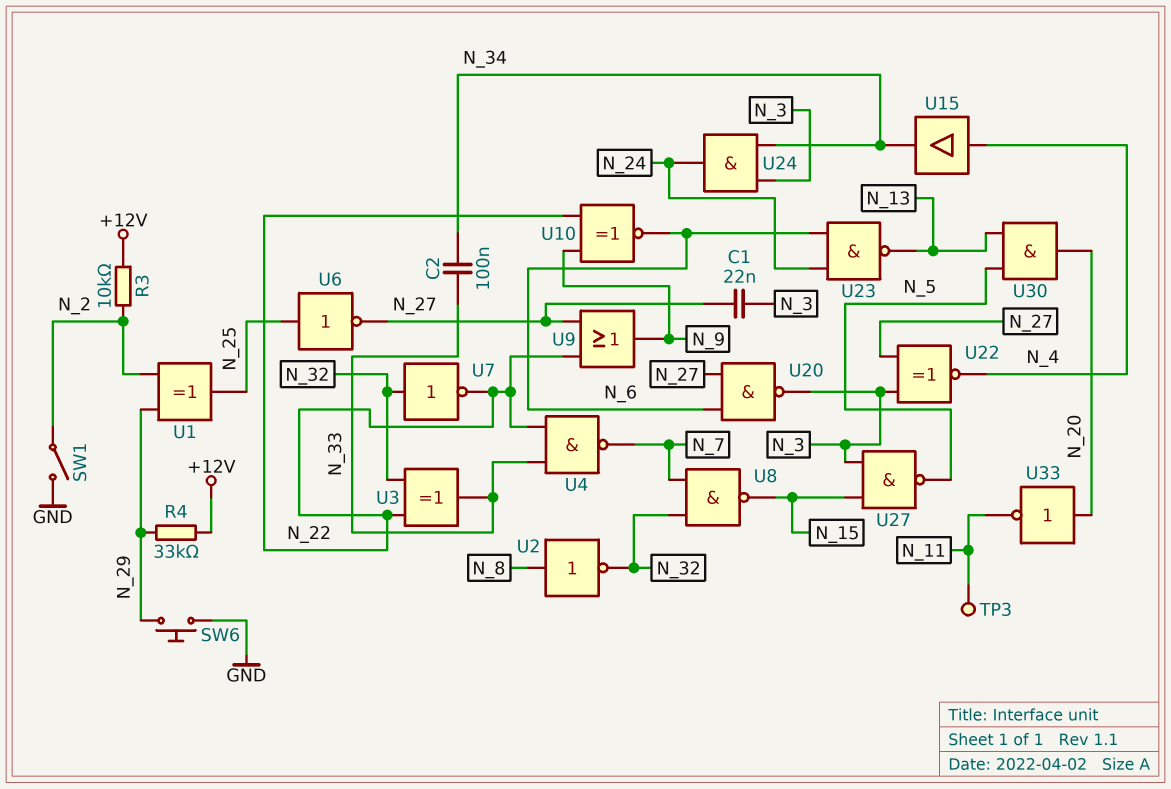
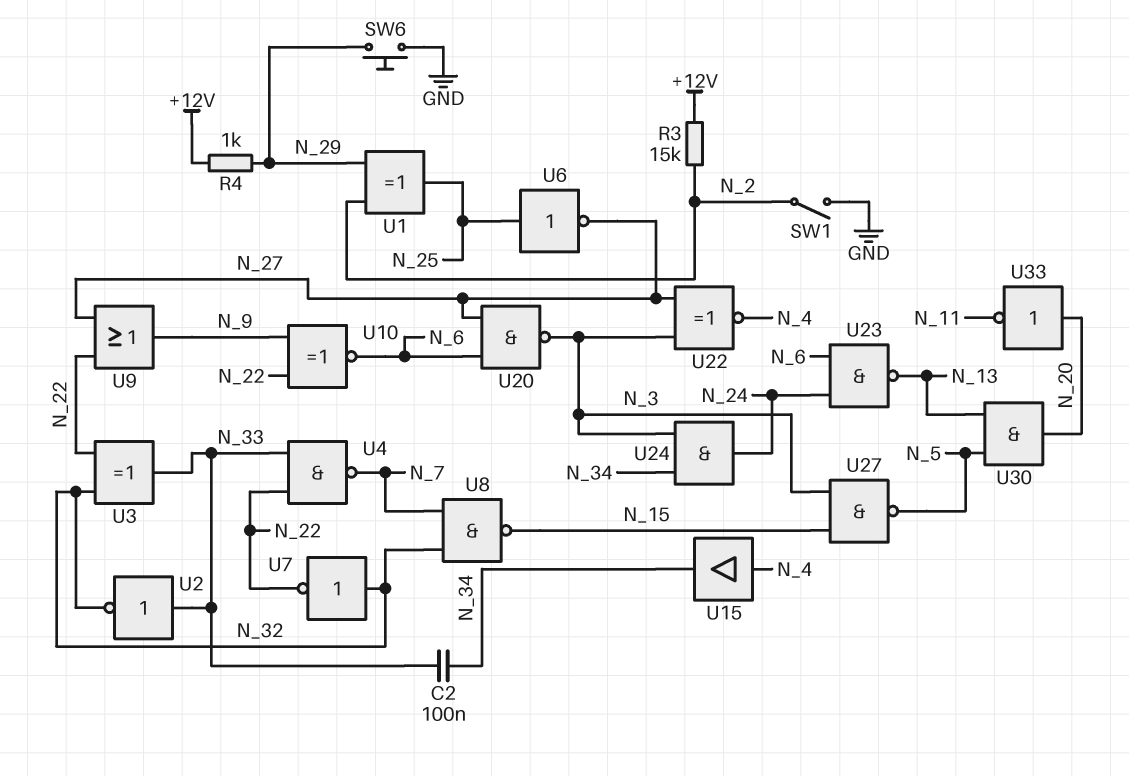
C1: 22nF (N_3, N_27) -> none
R3: 10k (+12V, N_2) -> 15k (+12V, N_2)
R4: 33k (+12V, N_29) -> 1k (+12V, N_29)
TP3: test point (N_11) -> none
U2: NOT (in N_8, out N_32) -> NOT (in N_33, out N_32)

